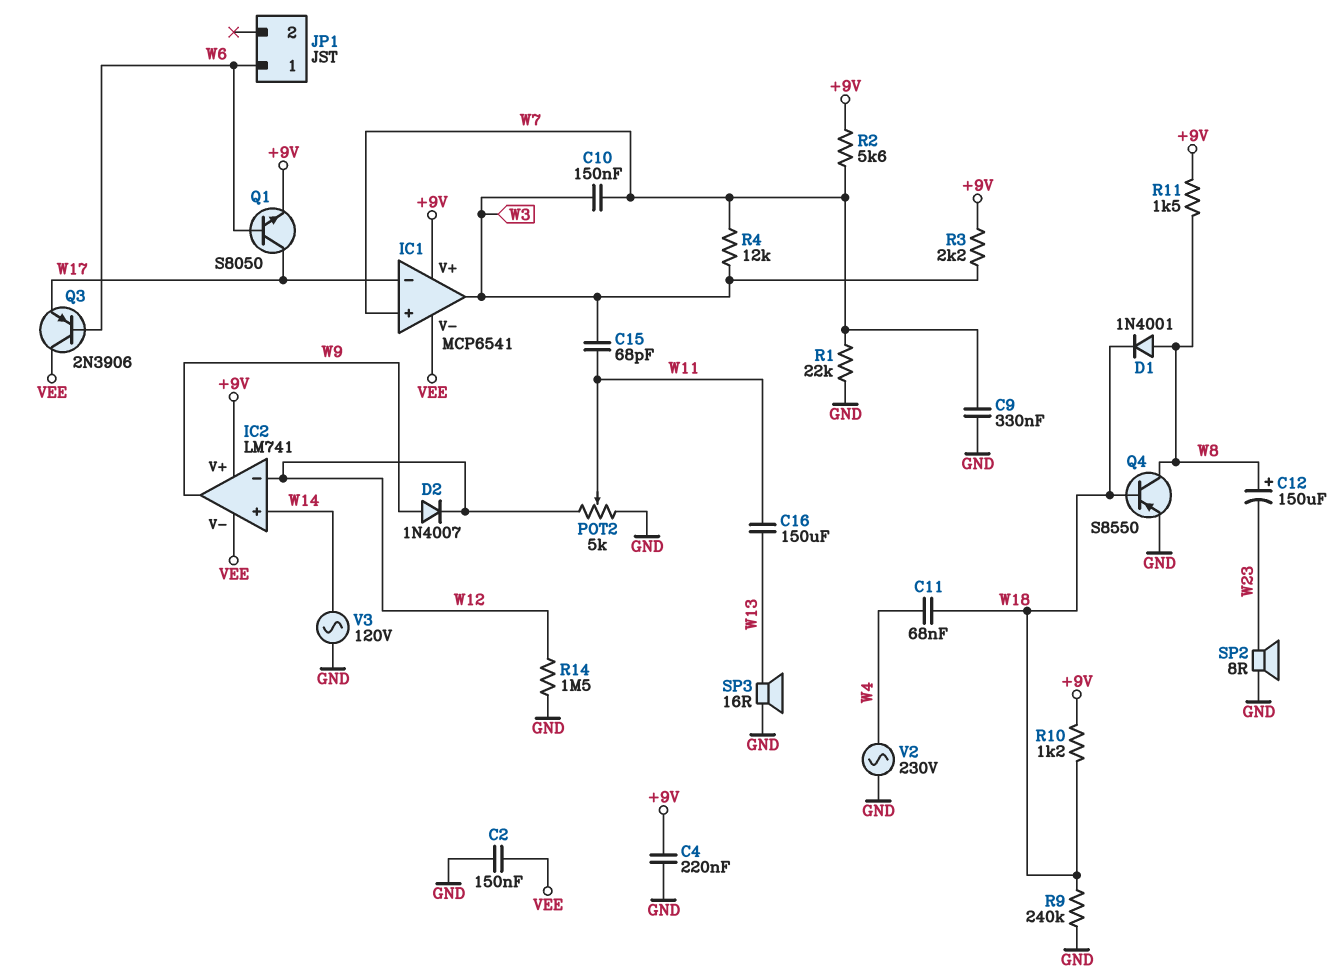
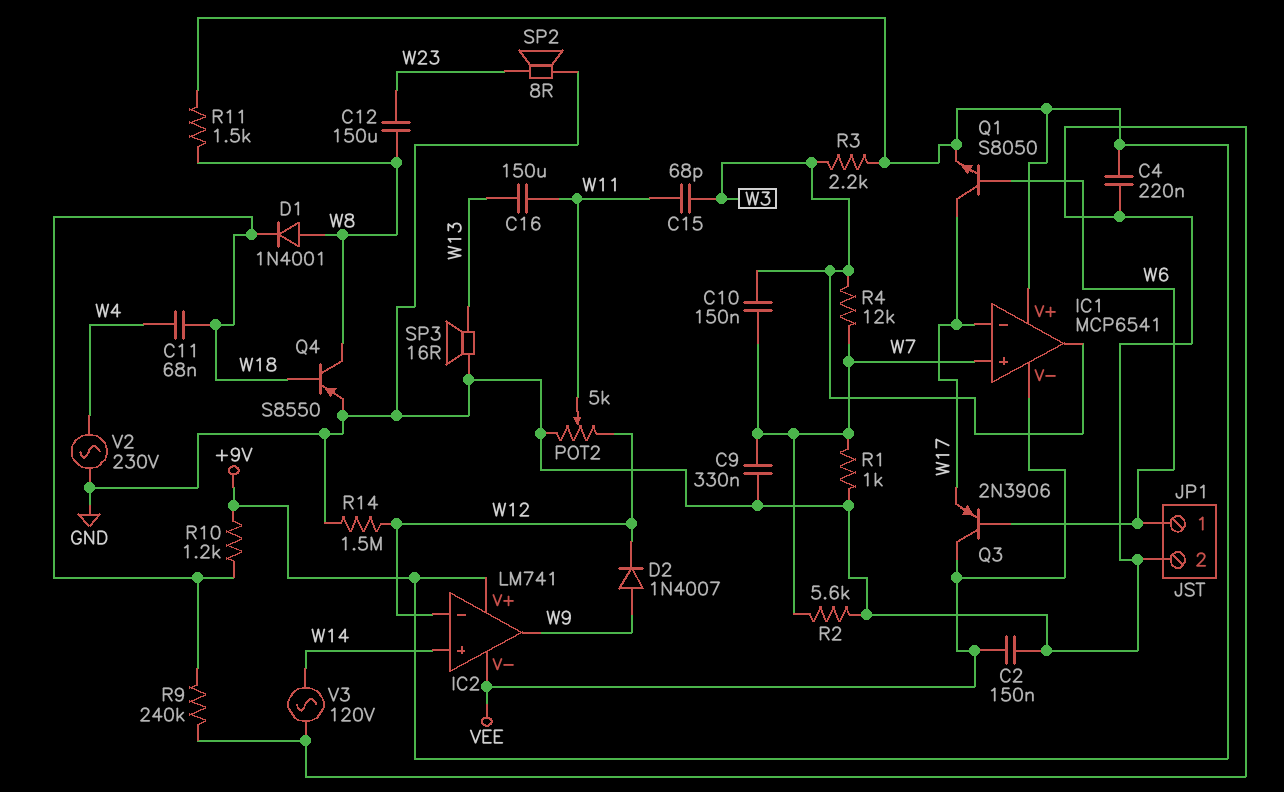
C12: 150uF (plus W8, minus W23) -> 150uF (W8, W23)
JP1 pin 2: none -> GND
R1: 22k (GND, W7) -> 1k (GND, W7)
R2: 5.6k (+9V, W7) -> 5.6k (GND, W7)

